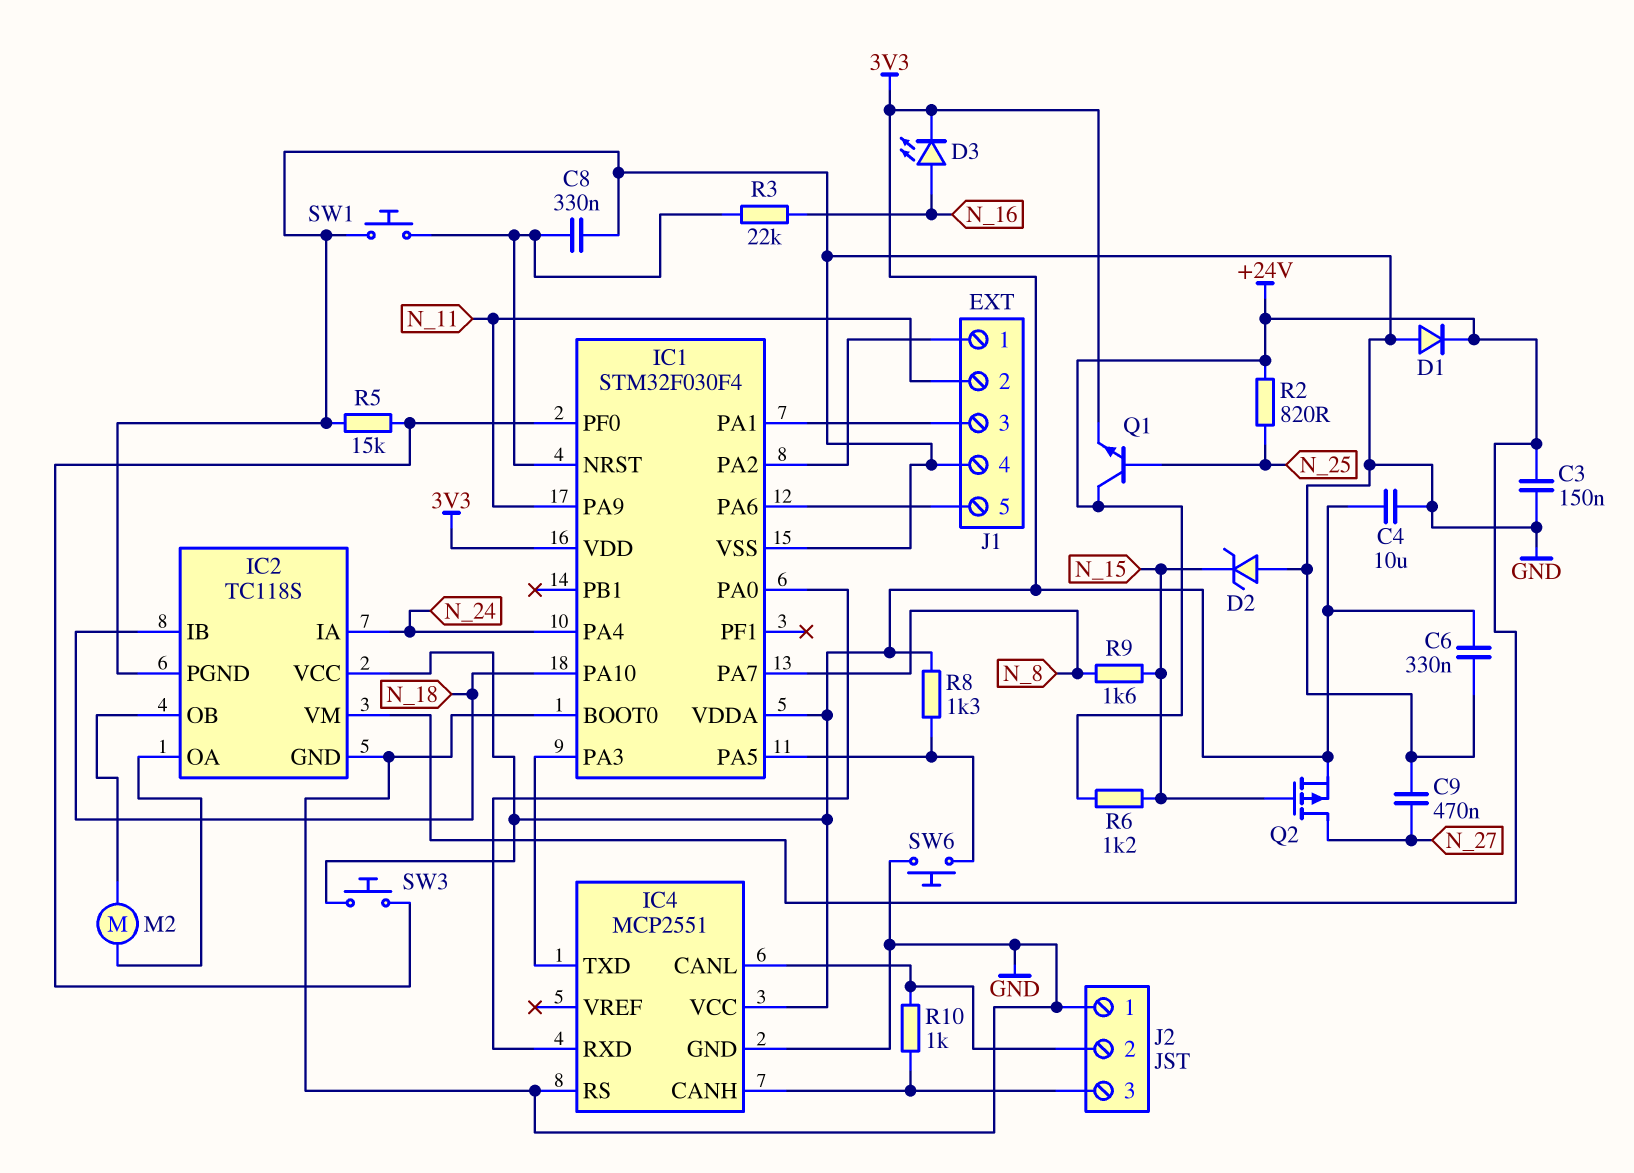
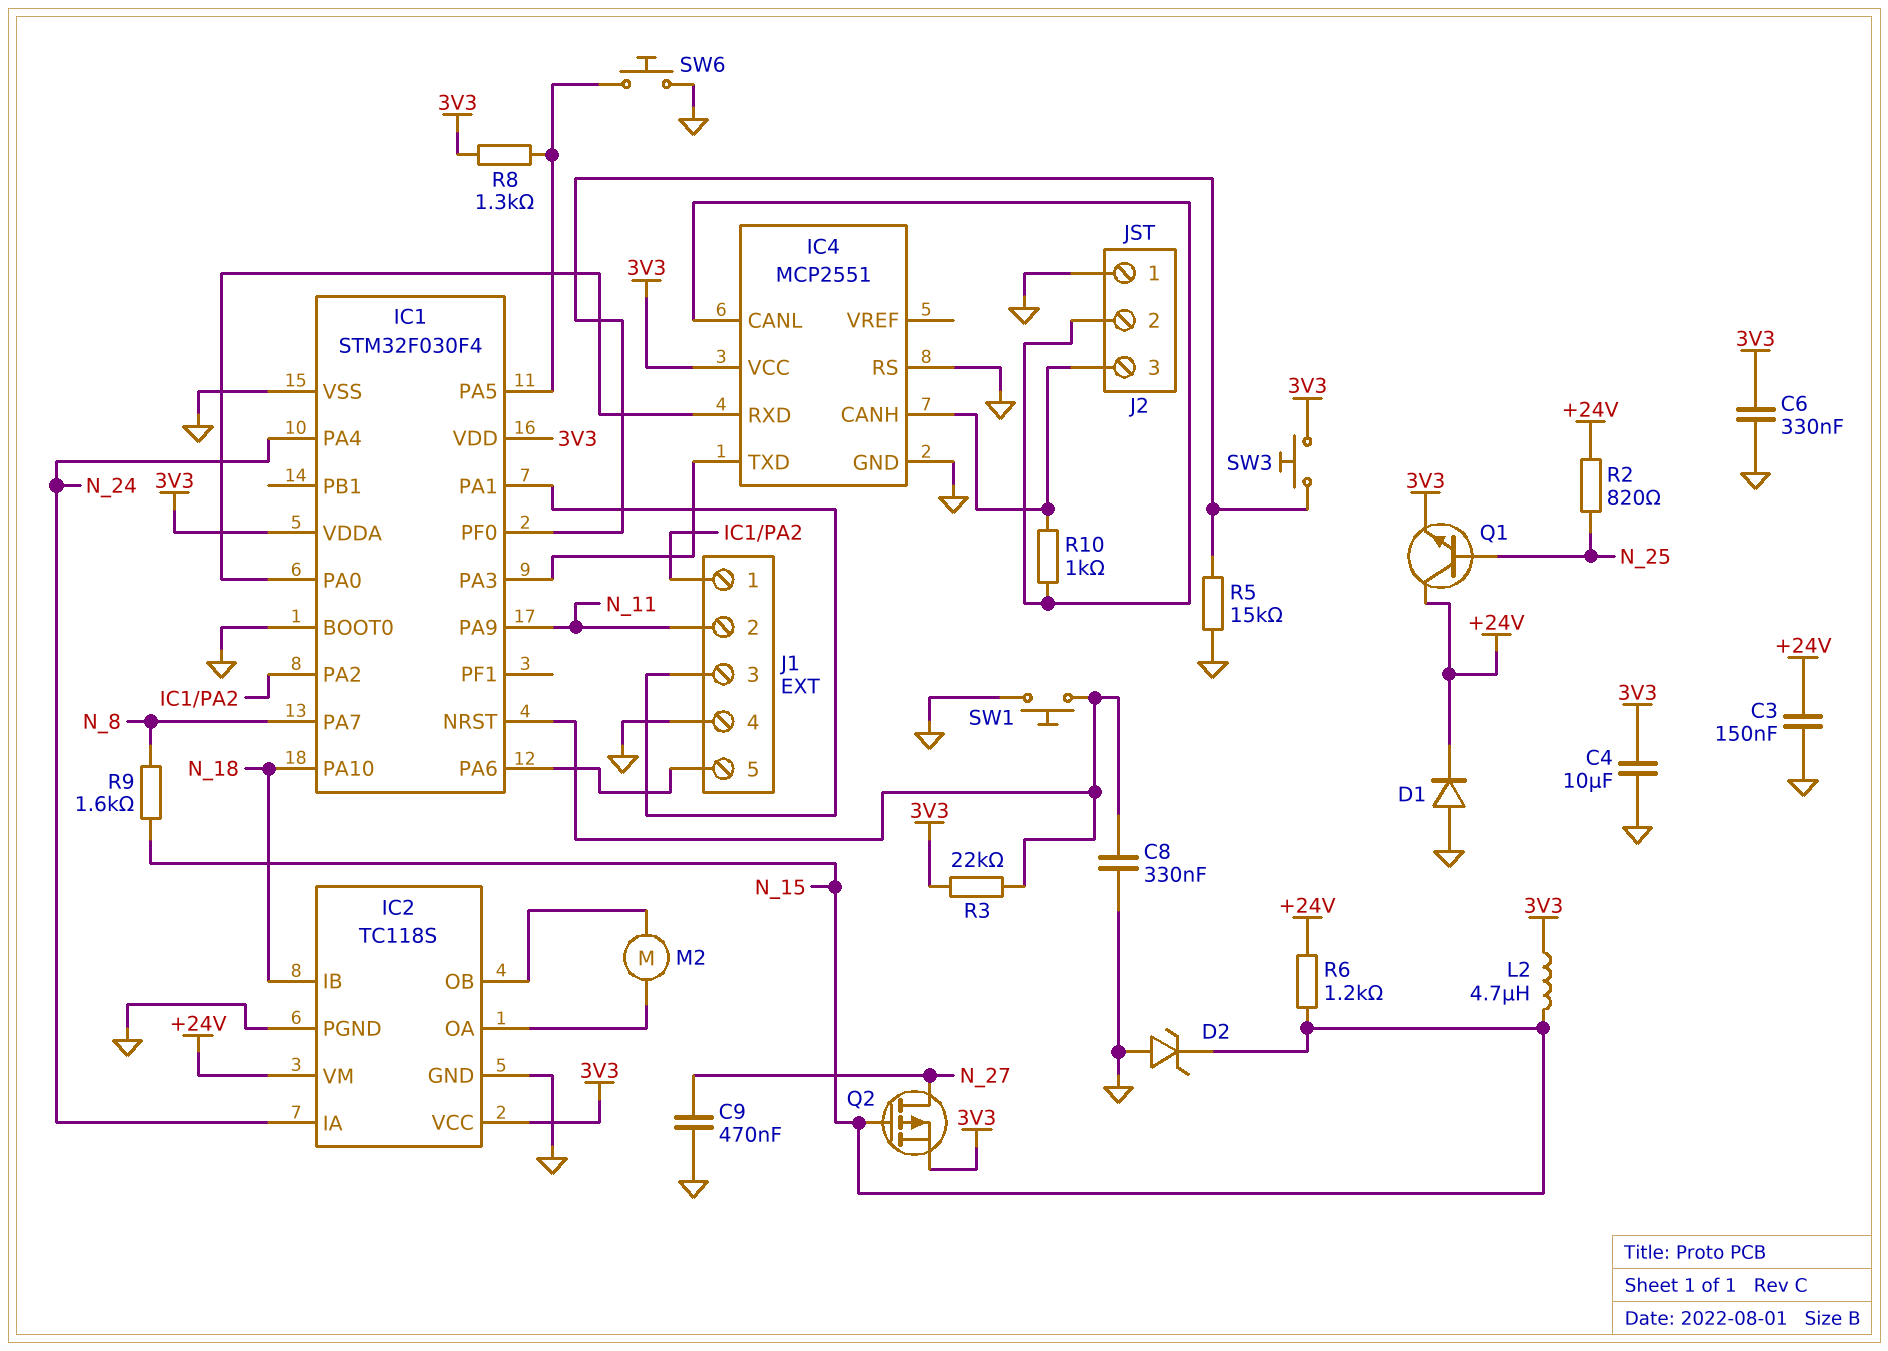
D3: LED (A N_16, K 3V3) -> none
L2: none -> 4.7uH (3V3, N_15)
R3: 22k (IC1/NRST, N_16) -> 22k (3V3, IC1/NRST)

